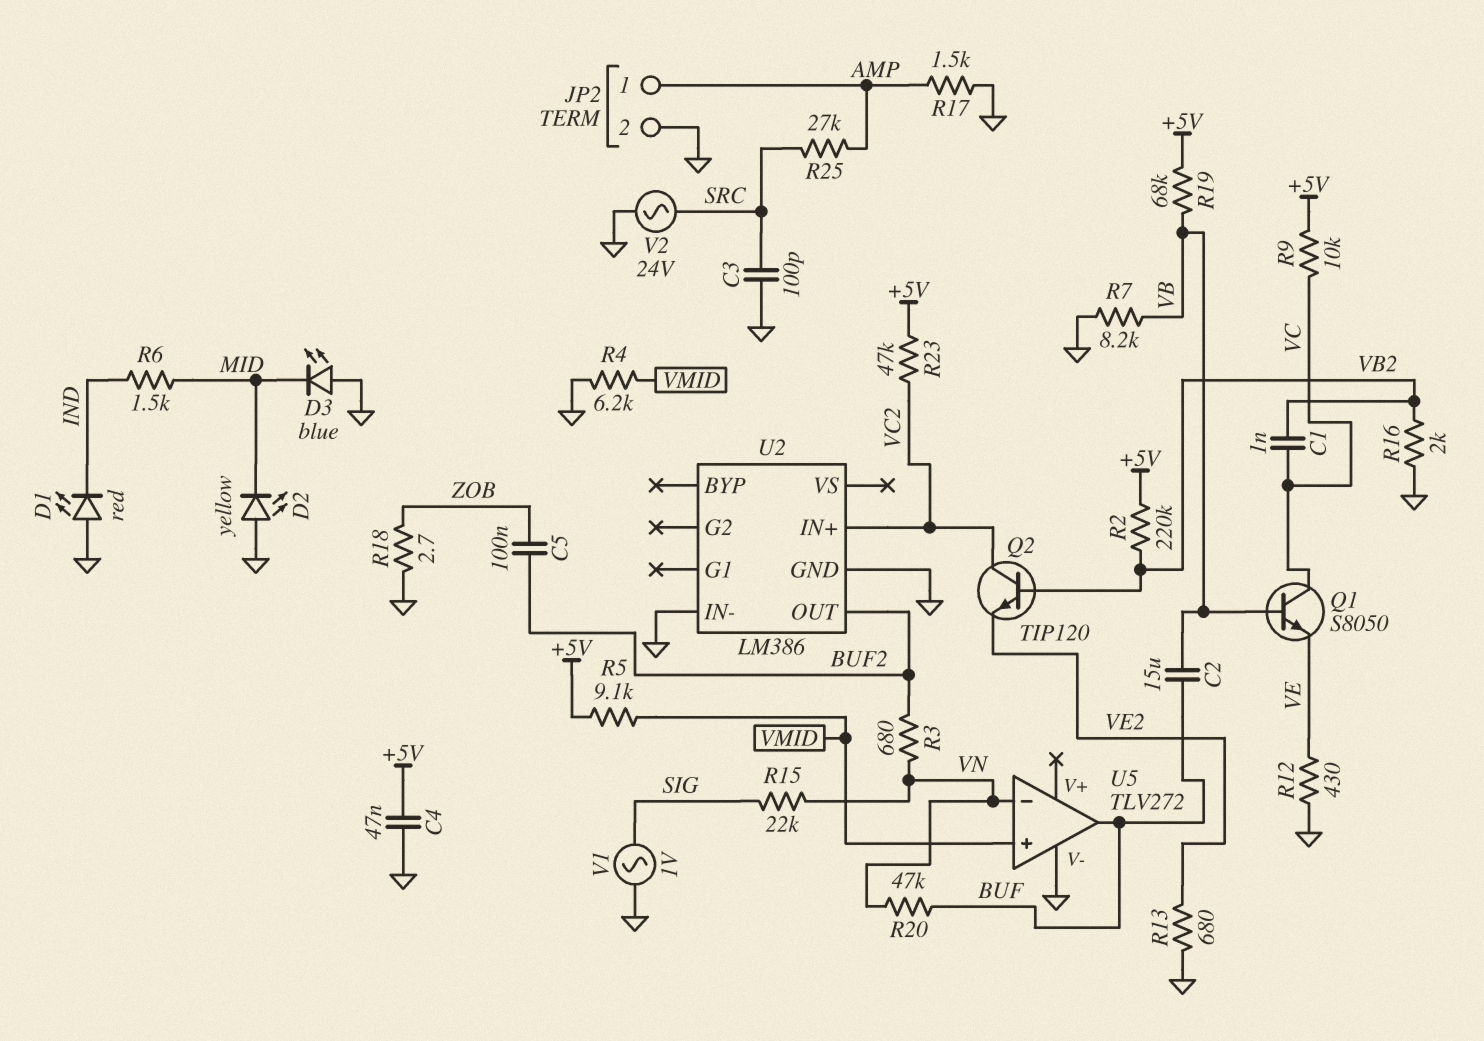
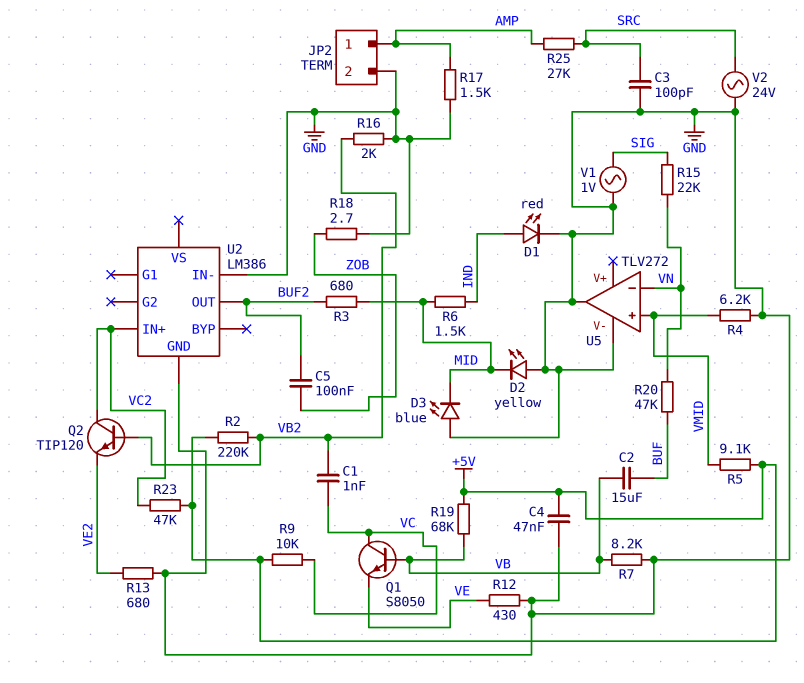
D1: LED red (A GND, K IND) -> LED red (A IND, K GND)
R3: 680 (BUF2, VN) -> 680 (BUF2, MID)
U5 pin out: BUF -> GND

